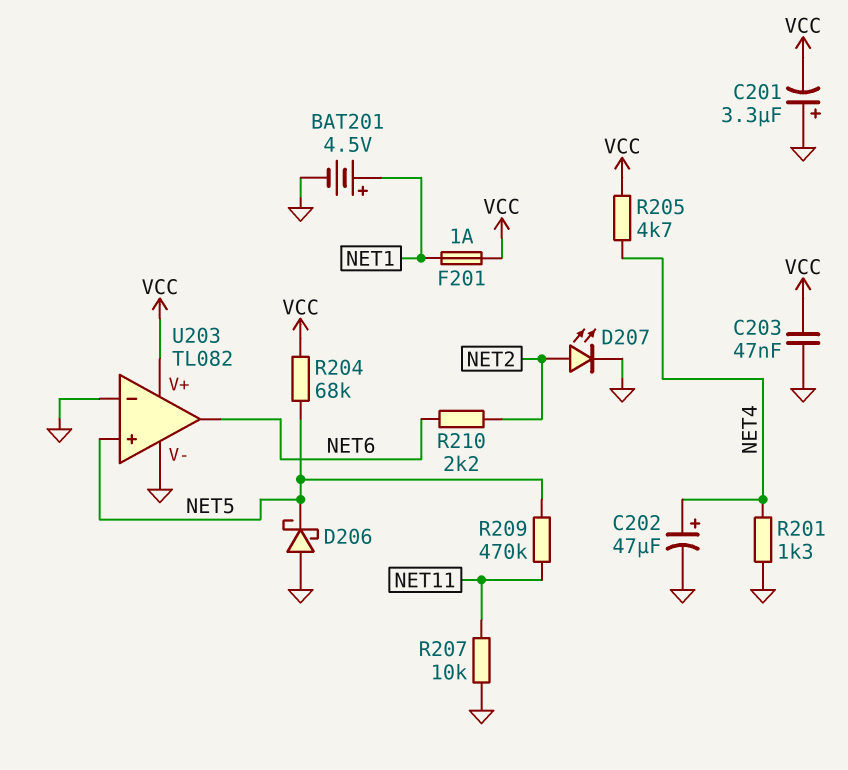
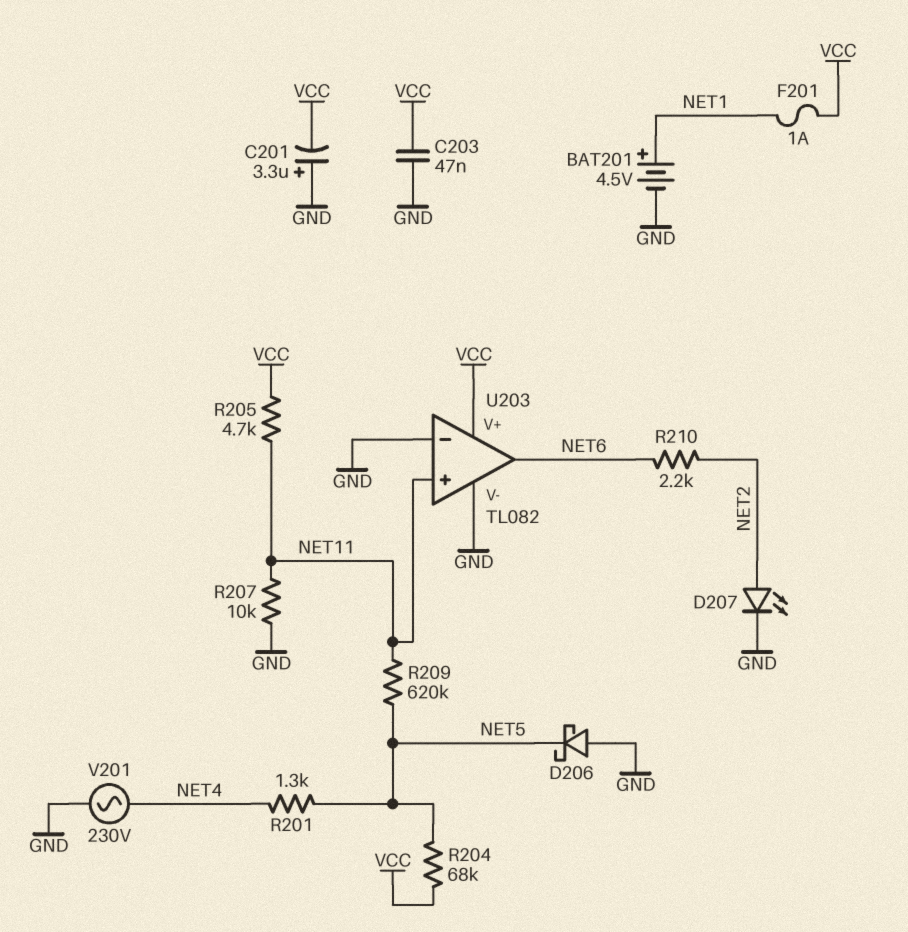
C202: 47uF (plus NET4, minus GND) -> none
R201: 1.3k (GND, NET4) -> 1.3k (NET4, NET5)
R205: 4.7k (NET4, VCC) -> 4.7k (NET11, VCC)
R209: 470k (NET5, NET11) -> 620k (NET5, NET11)
U203 pin in+: NET5 -> NET11
V201: none -> AC 230V (GND, NET4)

